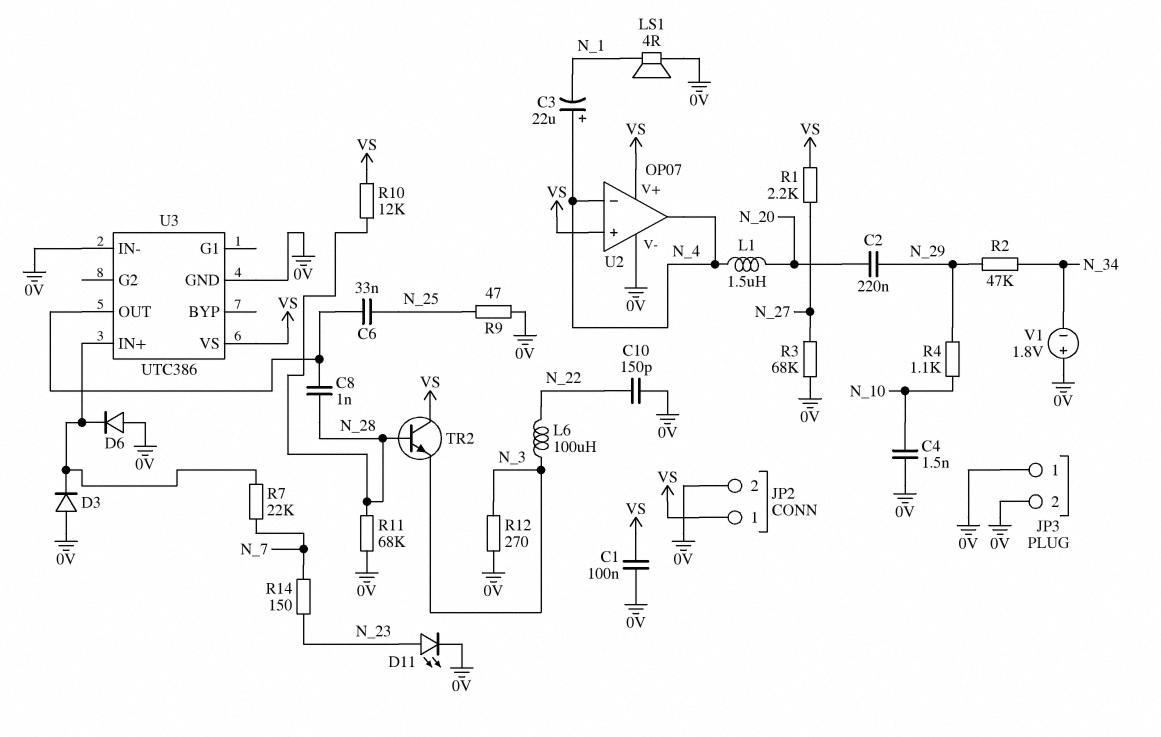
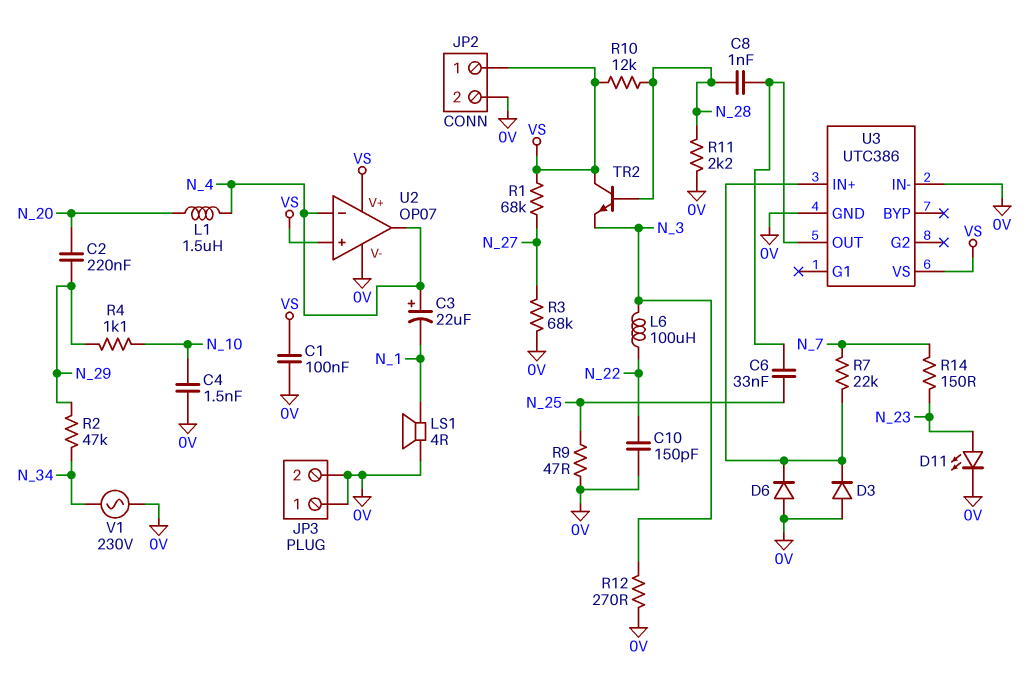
R1: 2.2k (N_27, VS) -> 68k (N_27, VS)
R11: 68k (0V, N_28) -> 2.2k (0V, N_28)
V1: 1.8V (plus 0V, minus N_34) -> AC 230V (0V, N_34)

